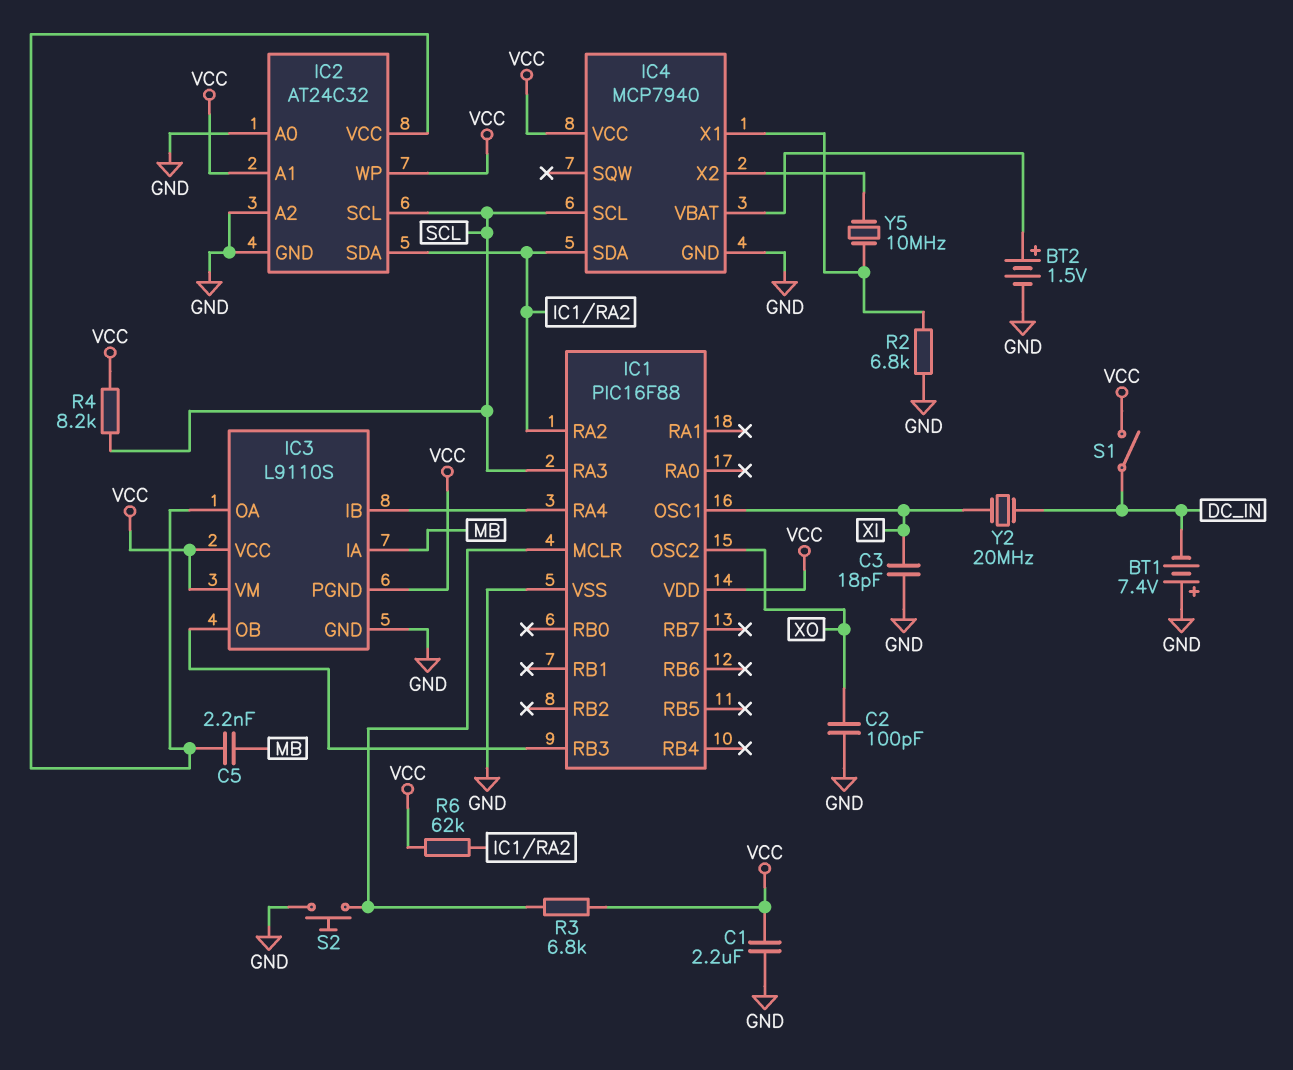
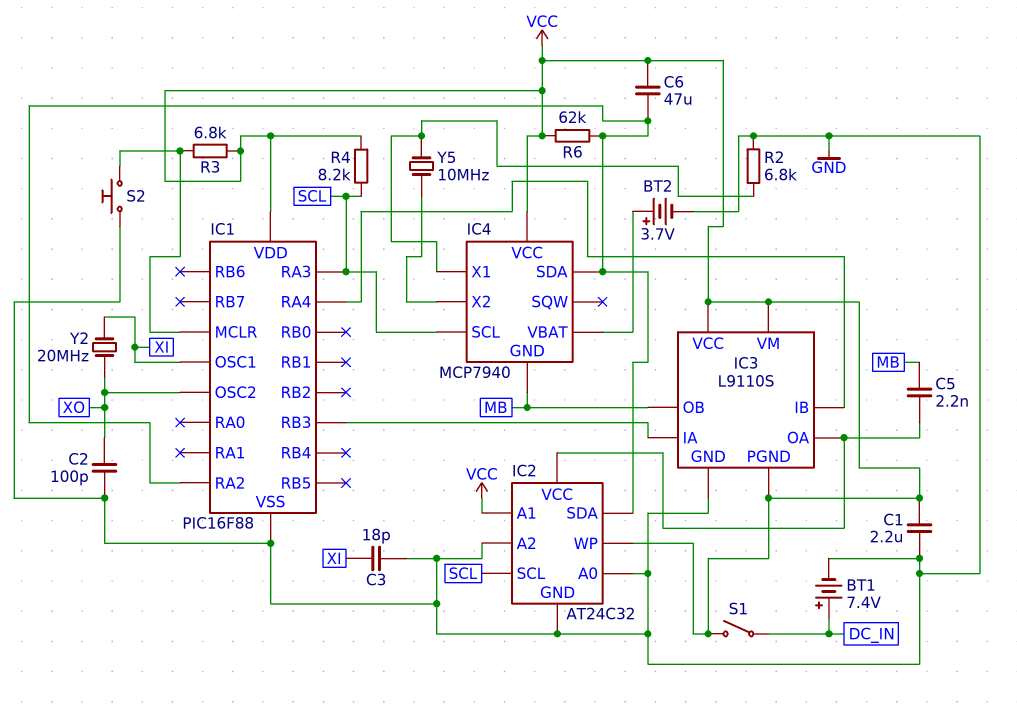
BT1: 7.4V (plus GND, minus DC_IN) -> 7.4V (plus DC_IN, minus GND)
BT2: 1.5V (plus IC4/VBAT, minus GND) -> 3.7V (plus IC4/VBAT, minus GND)
C6: none -> 47uF (IC1/RA2, VCC)
IC3 pin IA: MB -> IC1/RB3
IC3 pin OB: IC1/RB3 -> MB
IC4 pin GND: GND -> MB
Y2: 20MHz (DC_IN, XI) -> 20MHz (XI, XO)

